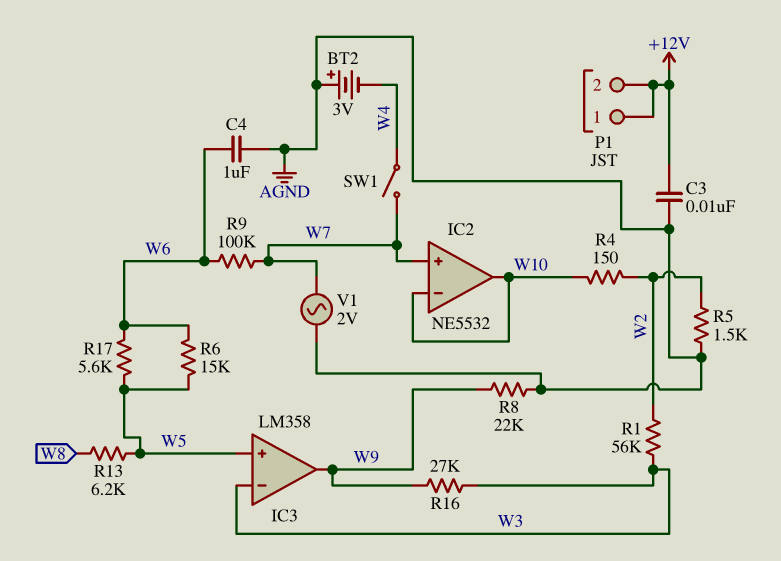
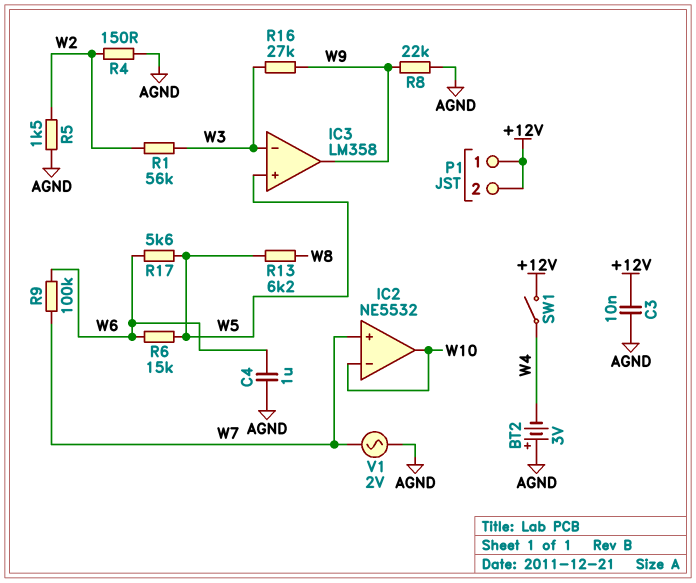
R4: 150 (W2, W10) -> 150 (AGND, W2)
SW1: switch (W4, W7) -> switch (+12V, W4)

